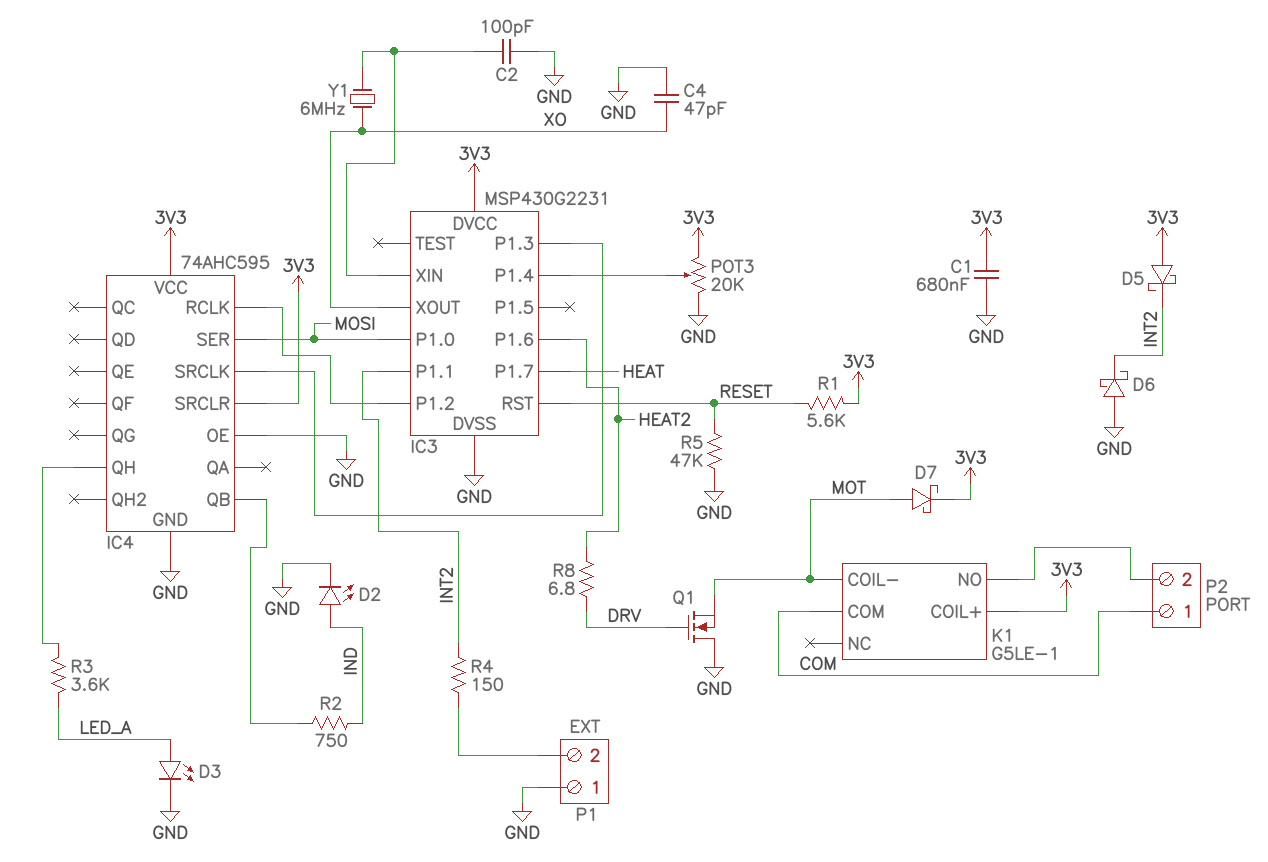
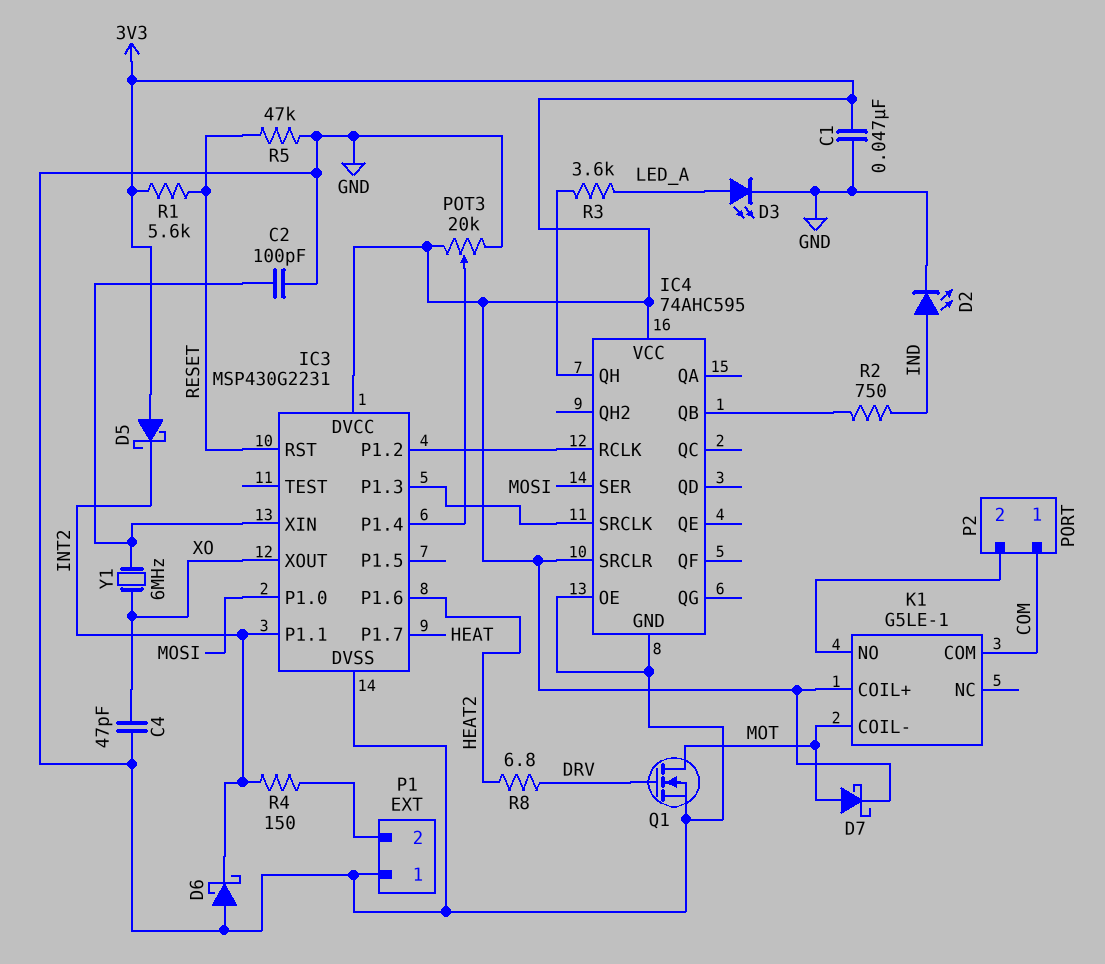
C1: 680nF (3V3, GND) -> 47nF (3V3, GND)
Q1: NMOS (G DRV, D GND, S MOT) -> NMOS (G DRV, D MOT, S GND)

